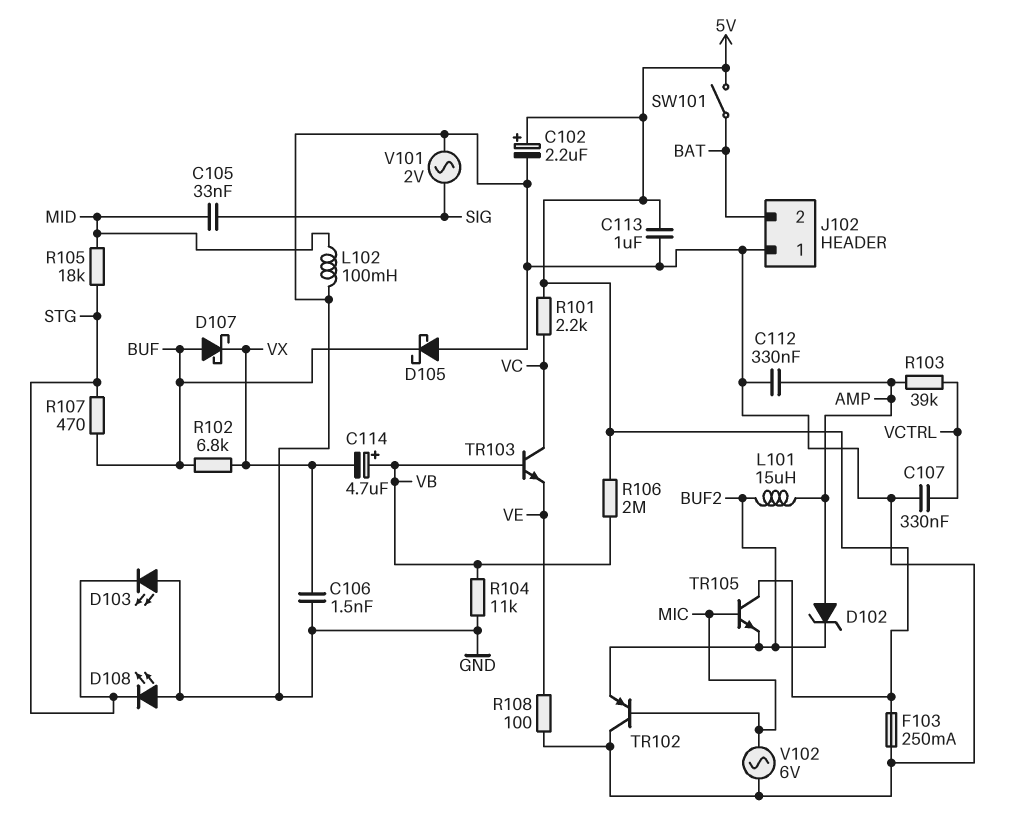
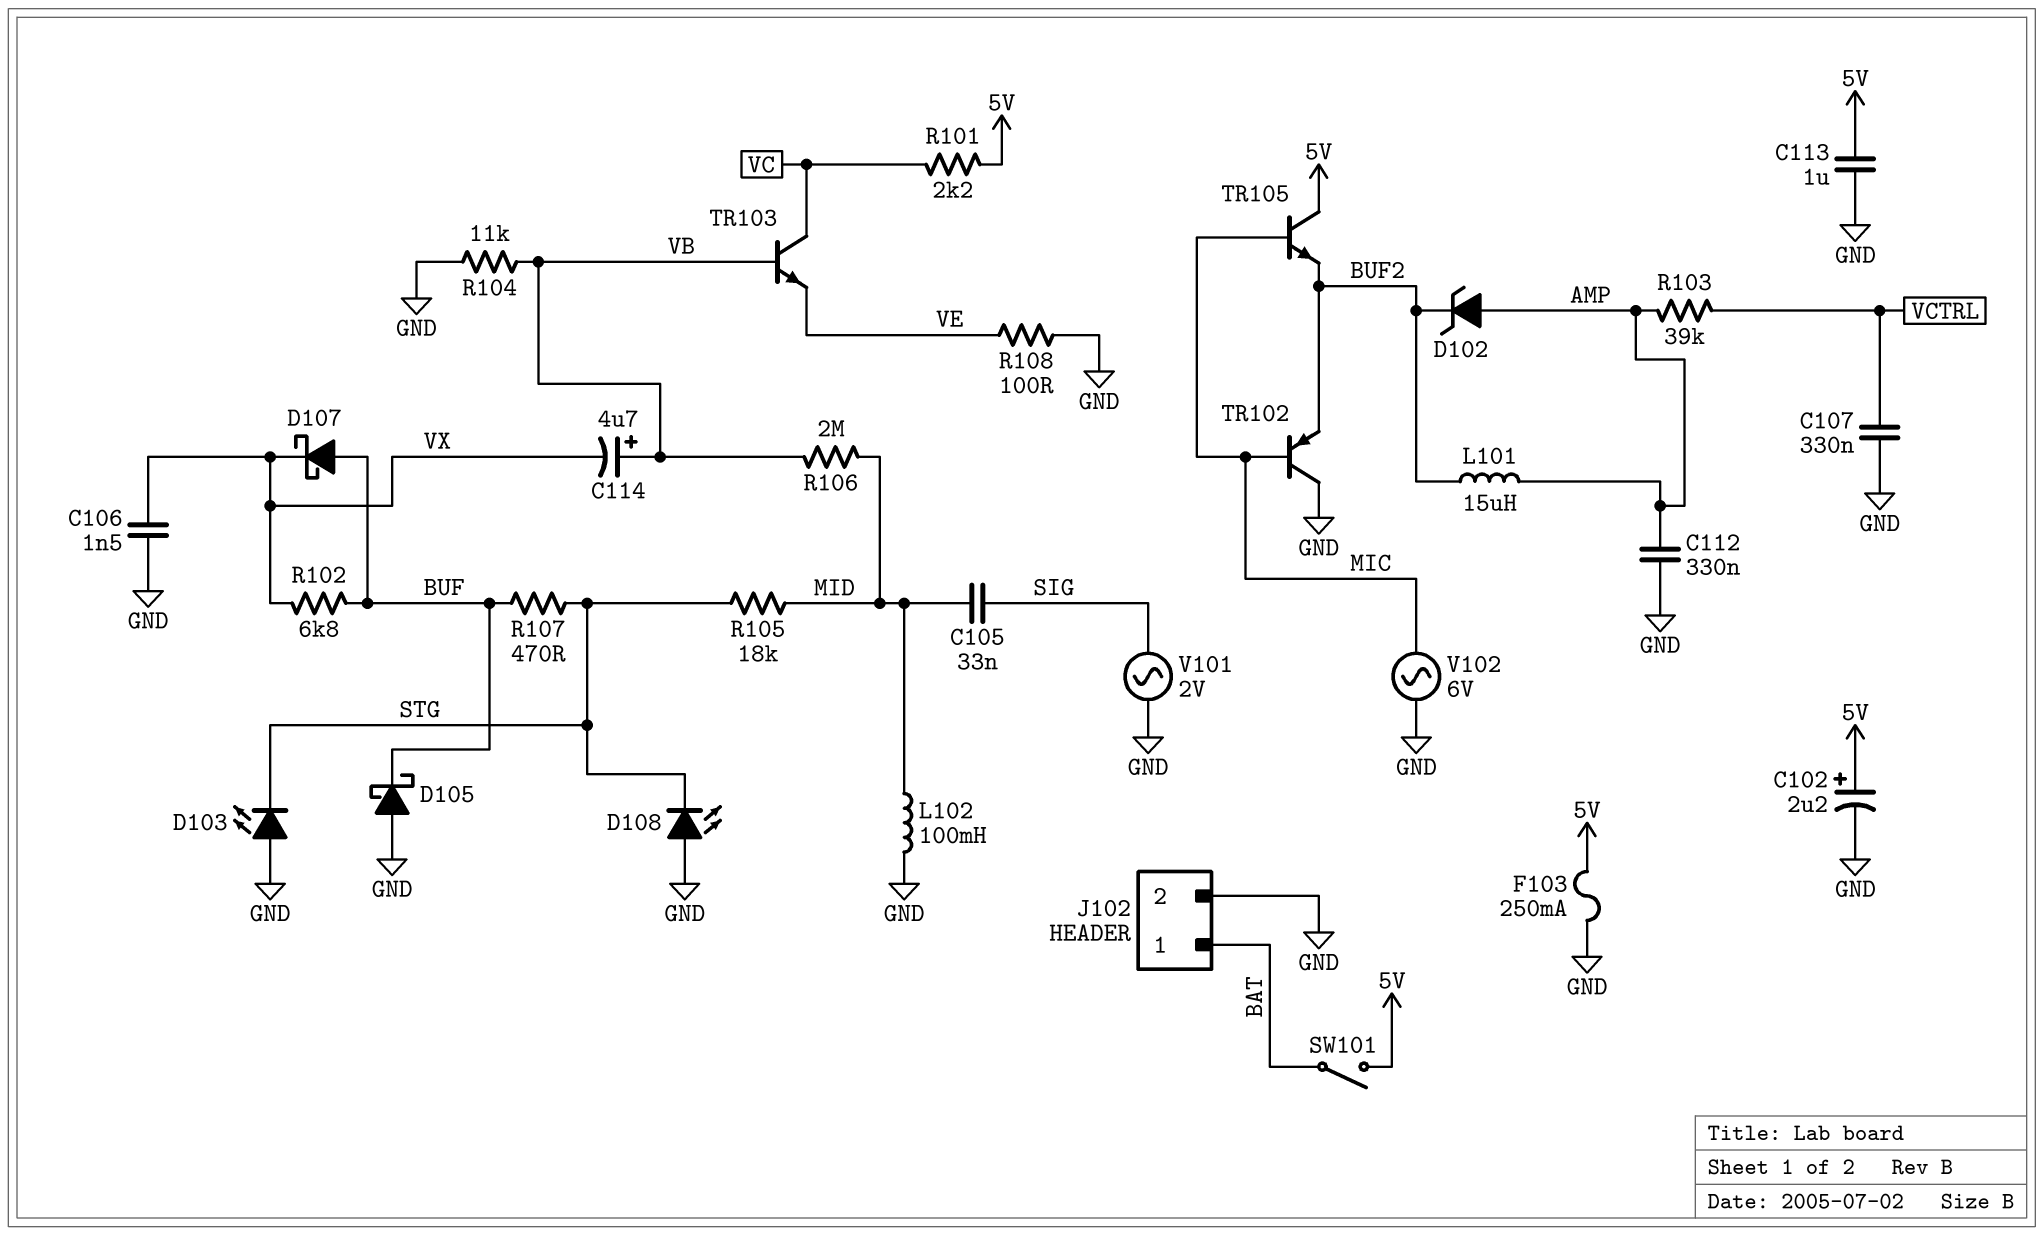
J102 pin 1: GND -> BAT
J102 pin 2: BAT -> GND
R106: 2M (5V, VB) -> 2M (MID, VB)

